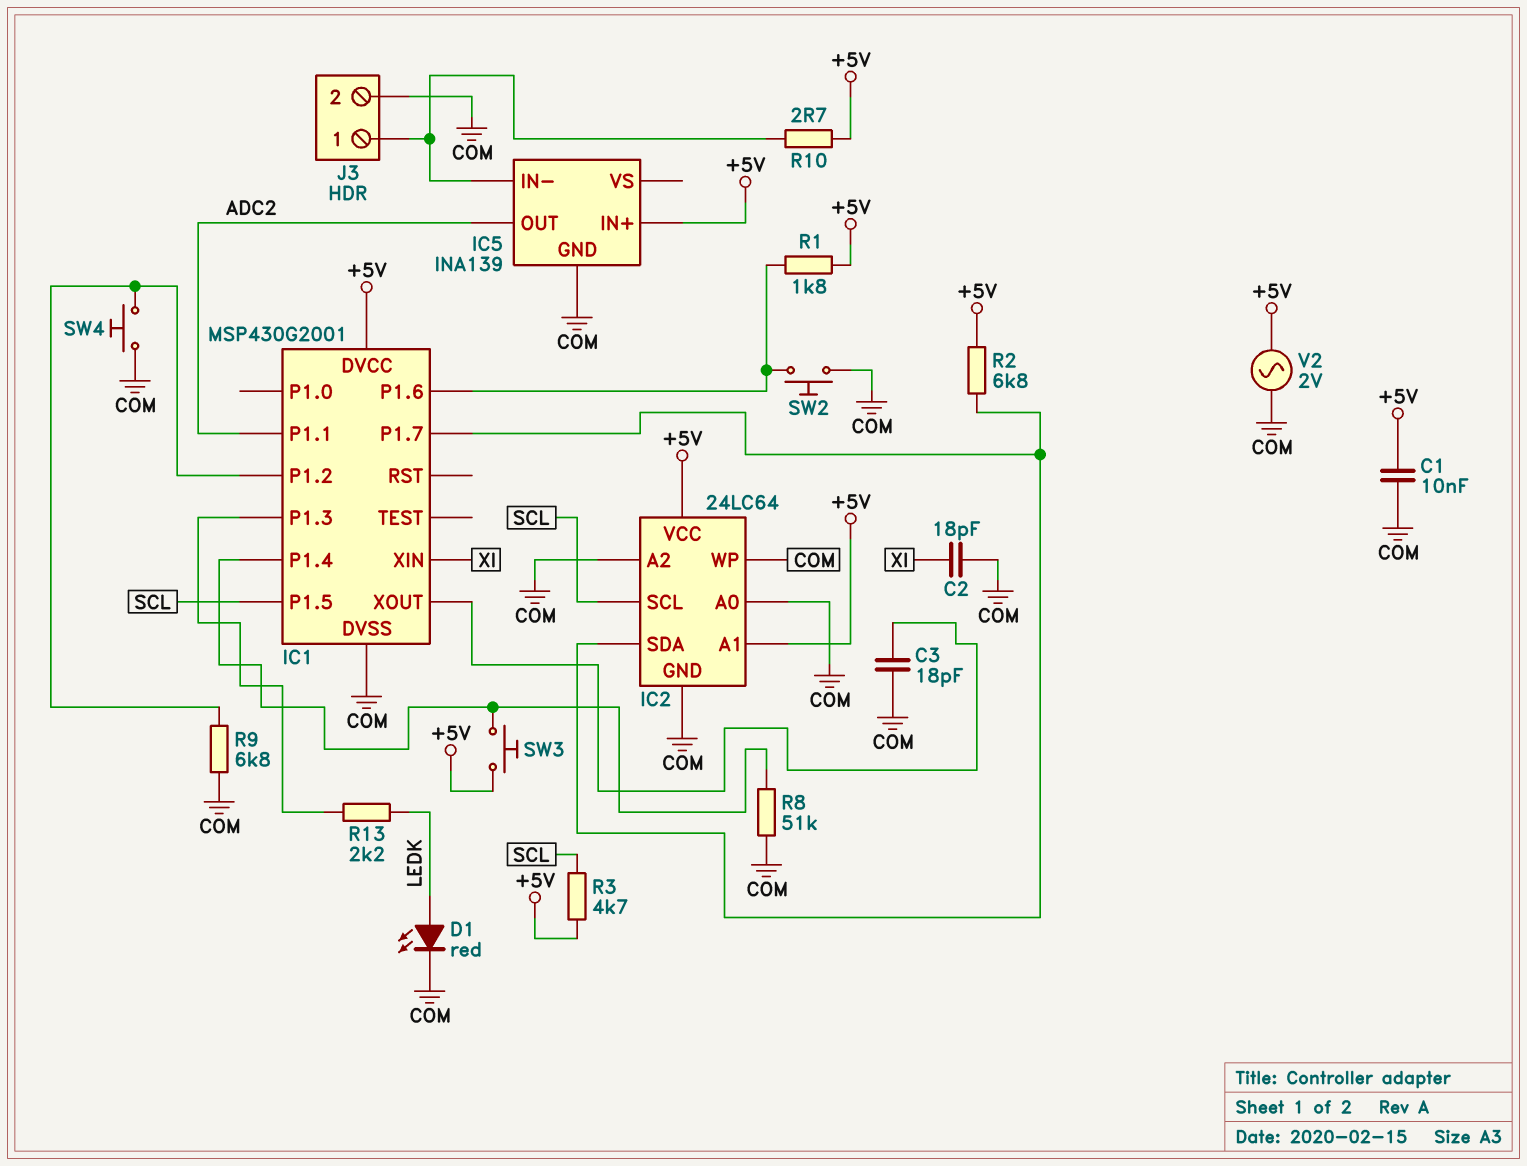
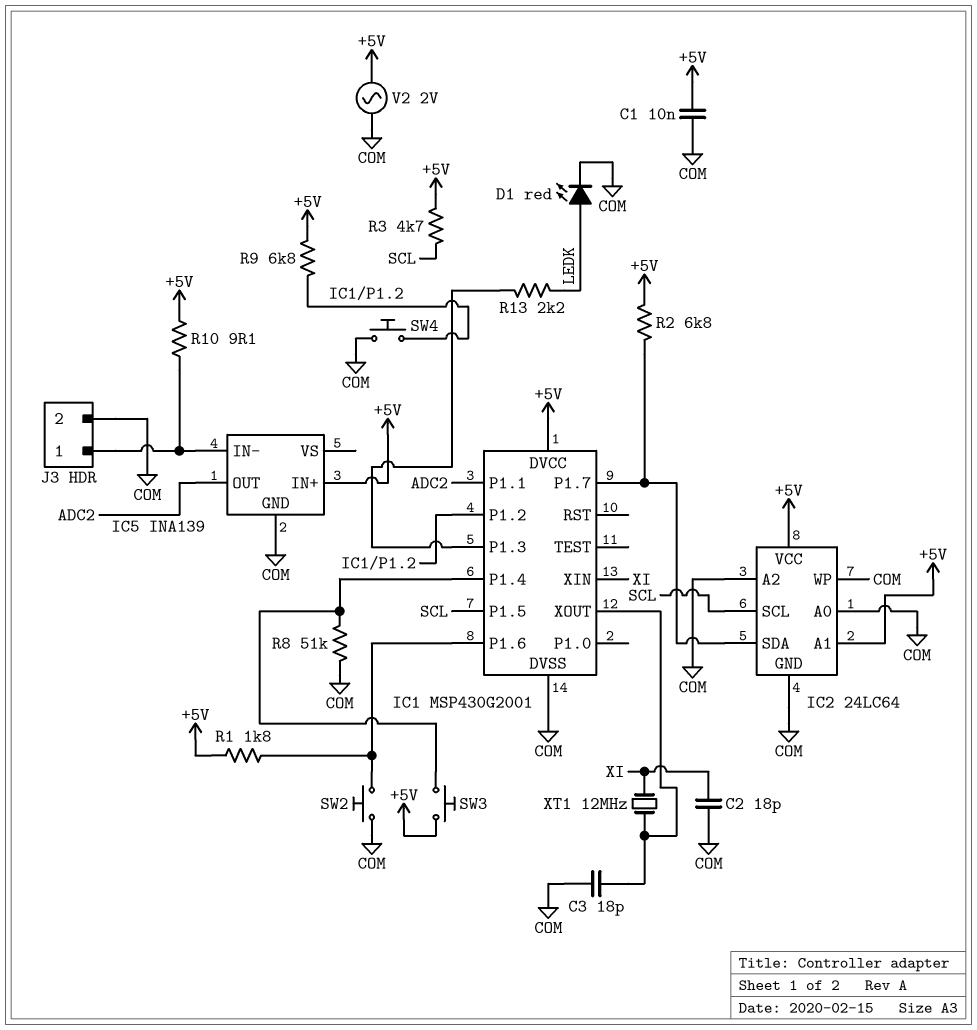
R9: 6.8k (COM, IC1/P1.2) -> 6.8k (+5V, IC1/P1.2)
R10: 2.7 (+5V, IC5/IN-) -> 9.1 (+5V, IC5/IN-)
XT1: none -> 12MHz (IC1/XOUT, XI)

